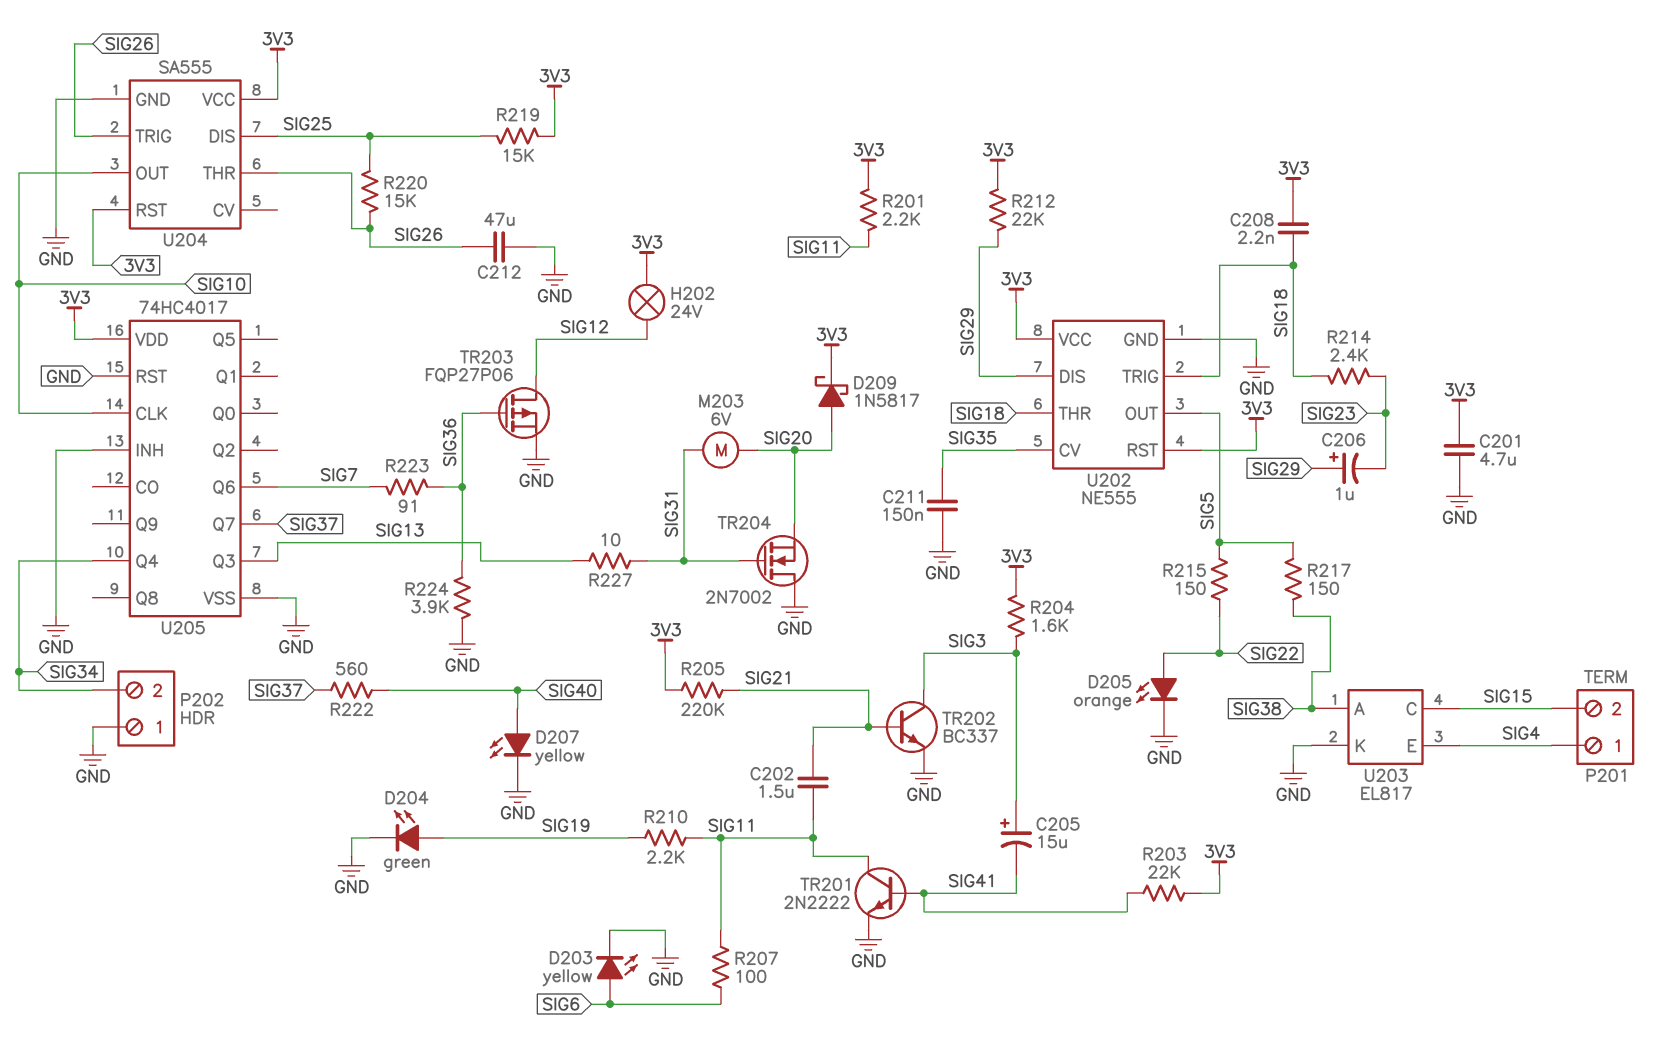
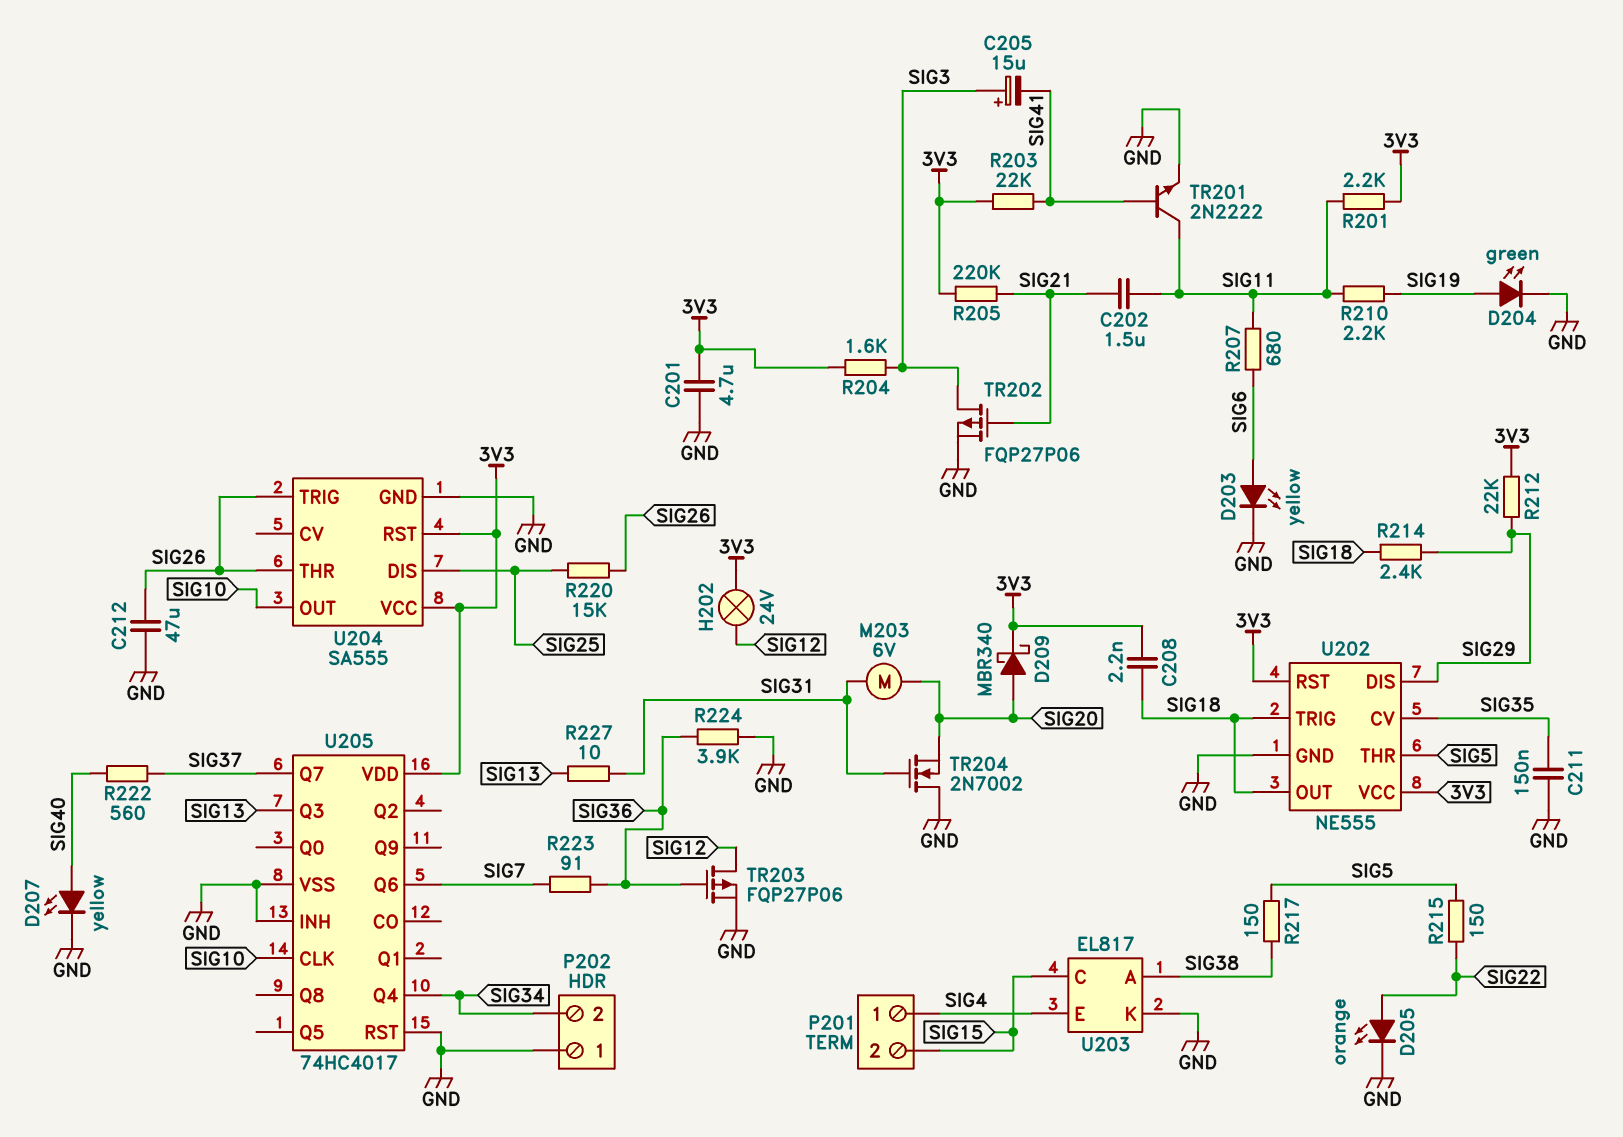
C206: 1uF (plus SIG29, minus SIG23) -> none
D209: schottky 1N5817 (A SIG20, K 3V3) -> schottky MBR340 (A SIG20, K 3V3)
R207: 100 (SIG6, SIG11) -> 680 (SIG6, SIG11)
R214: 2.4k (SIG18, SIG23) -> 2.4k (SIG18, SIG29)
R219: 15k (3V3, SIG25) -> none
TR202: NPN BC337 (B SIG21, C SIG3, E GND) -> PMOS FQP27P06 (G SIG21, D SIG3, S GND)
U202 pin OUT: SIG5 -> SIG18
U202 pin THR: SIG18 -> SIG5

